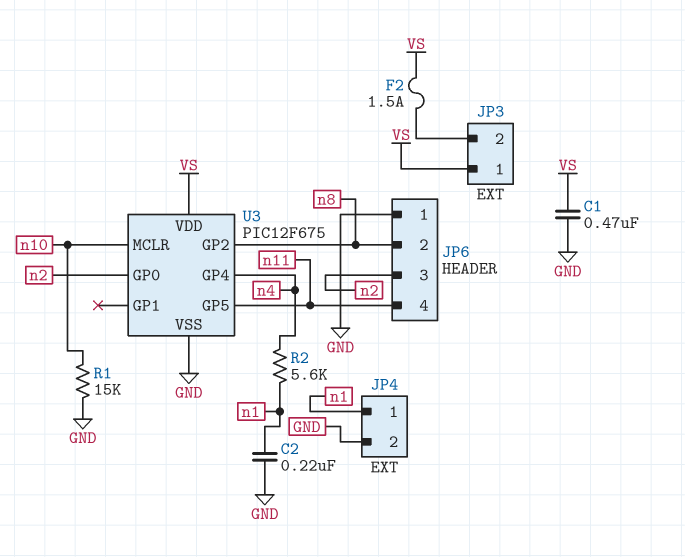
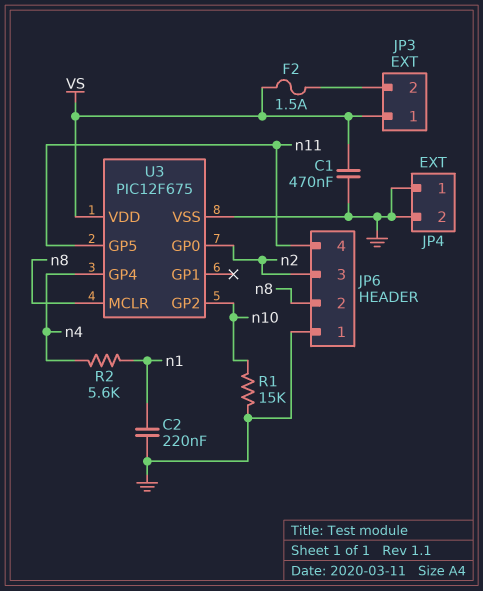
JP4 pin 1: n1 -> GND
U3 pin GP2: n8 -> n10
U3 pin MCLR: n10 -> n8

